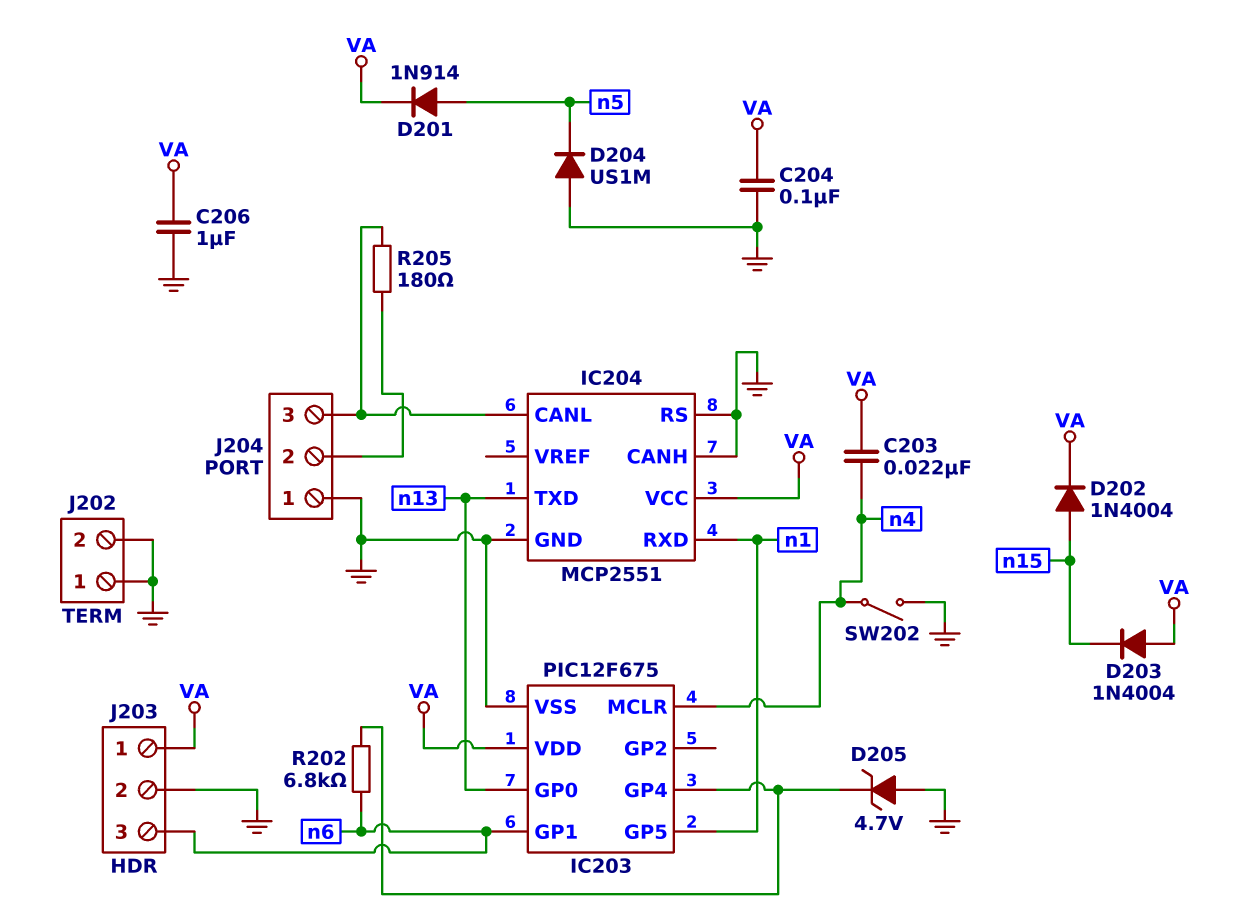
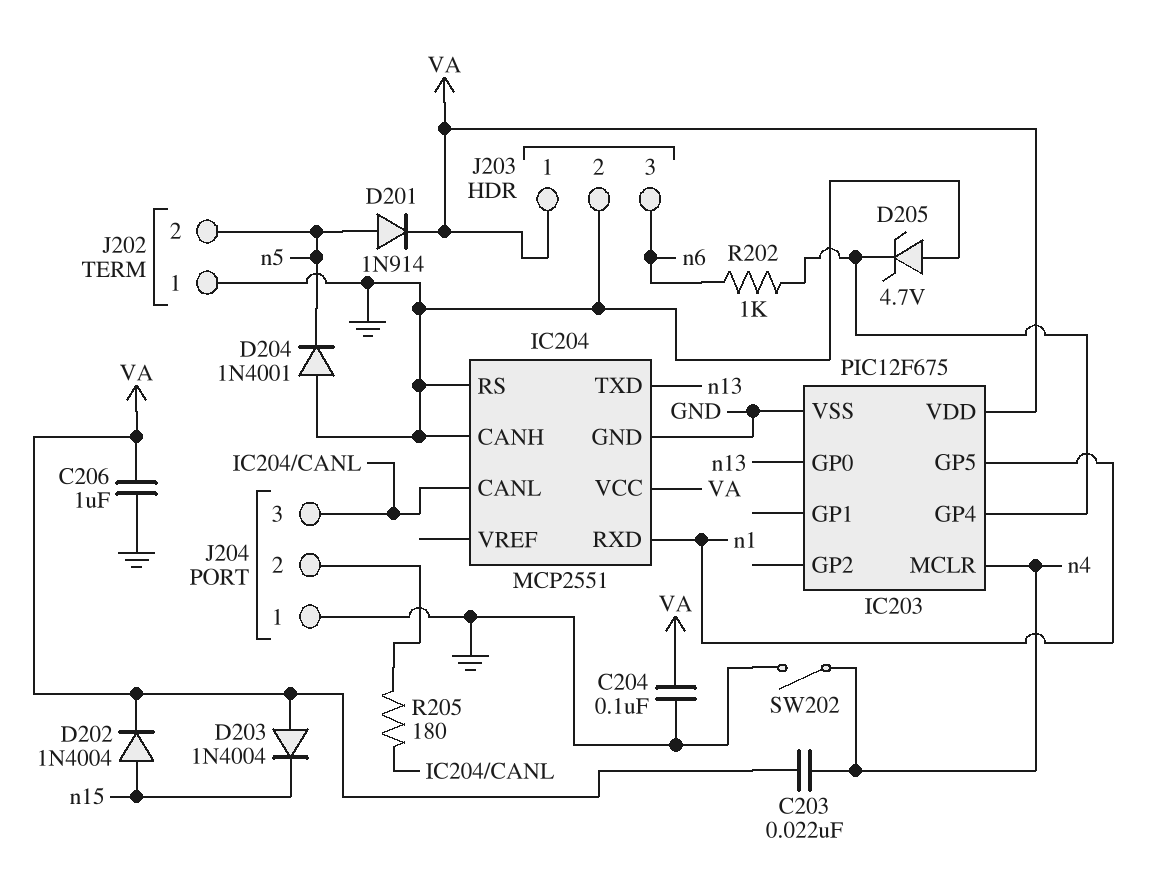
D204: diode US1M (A GND, K n5) -> diode 1N4001 (A GND, K n5)
IC203 pin GP1: n6 -> none
J202 pin 2: GND -> n5
R202: 6.8k (IC203/GP4, n6) -> 1k (IC203/GP4, n6)

